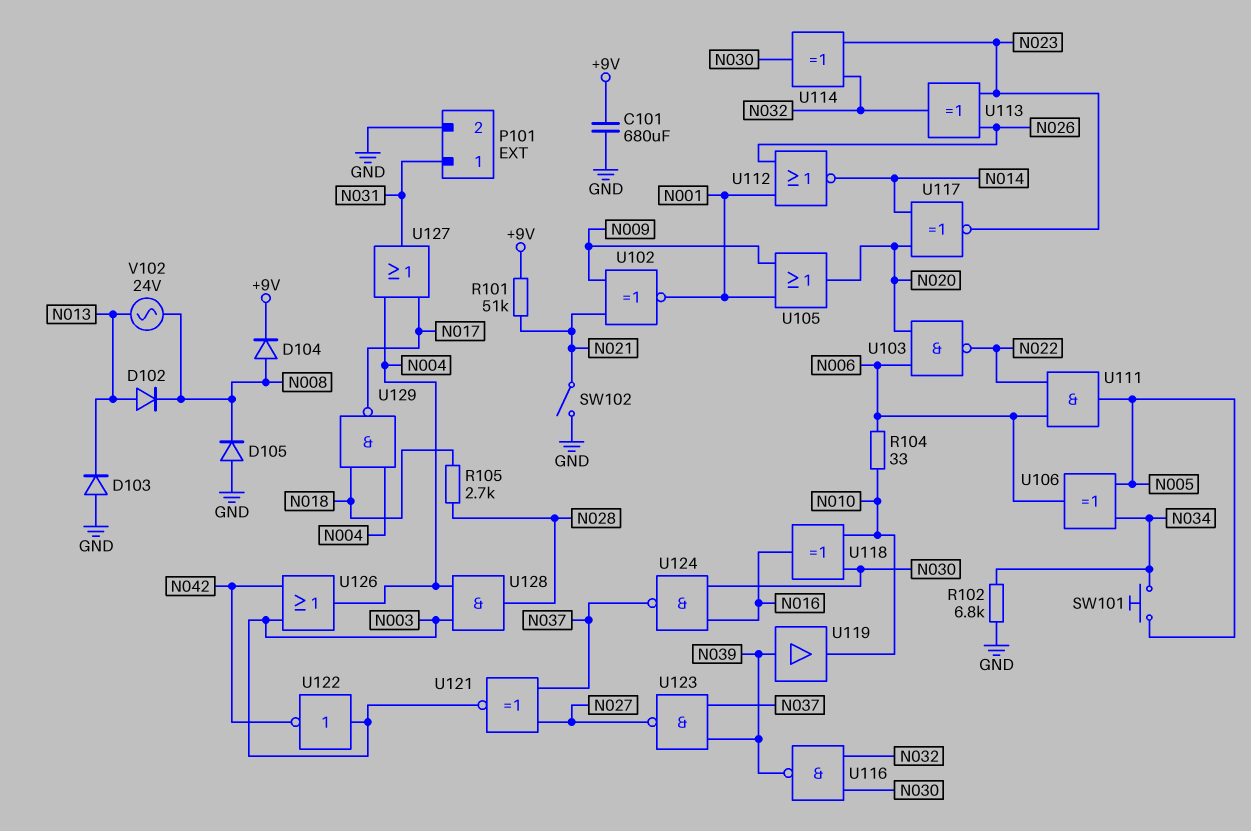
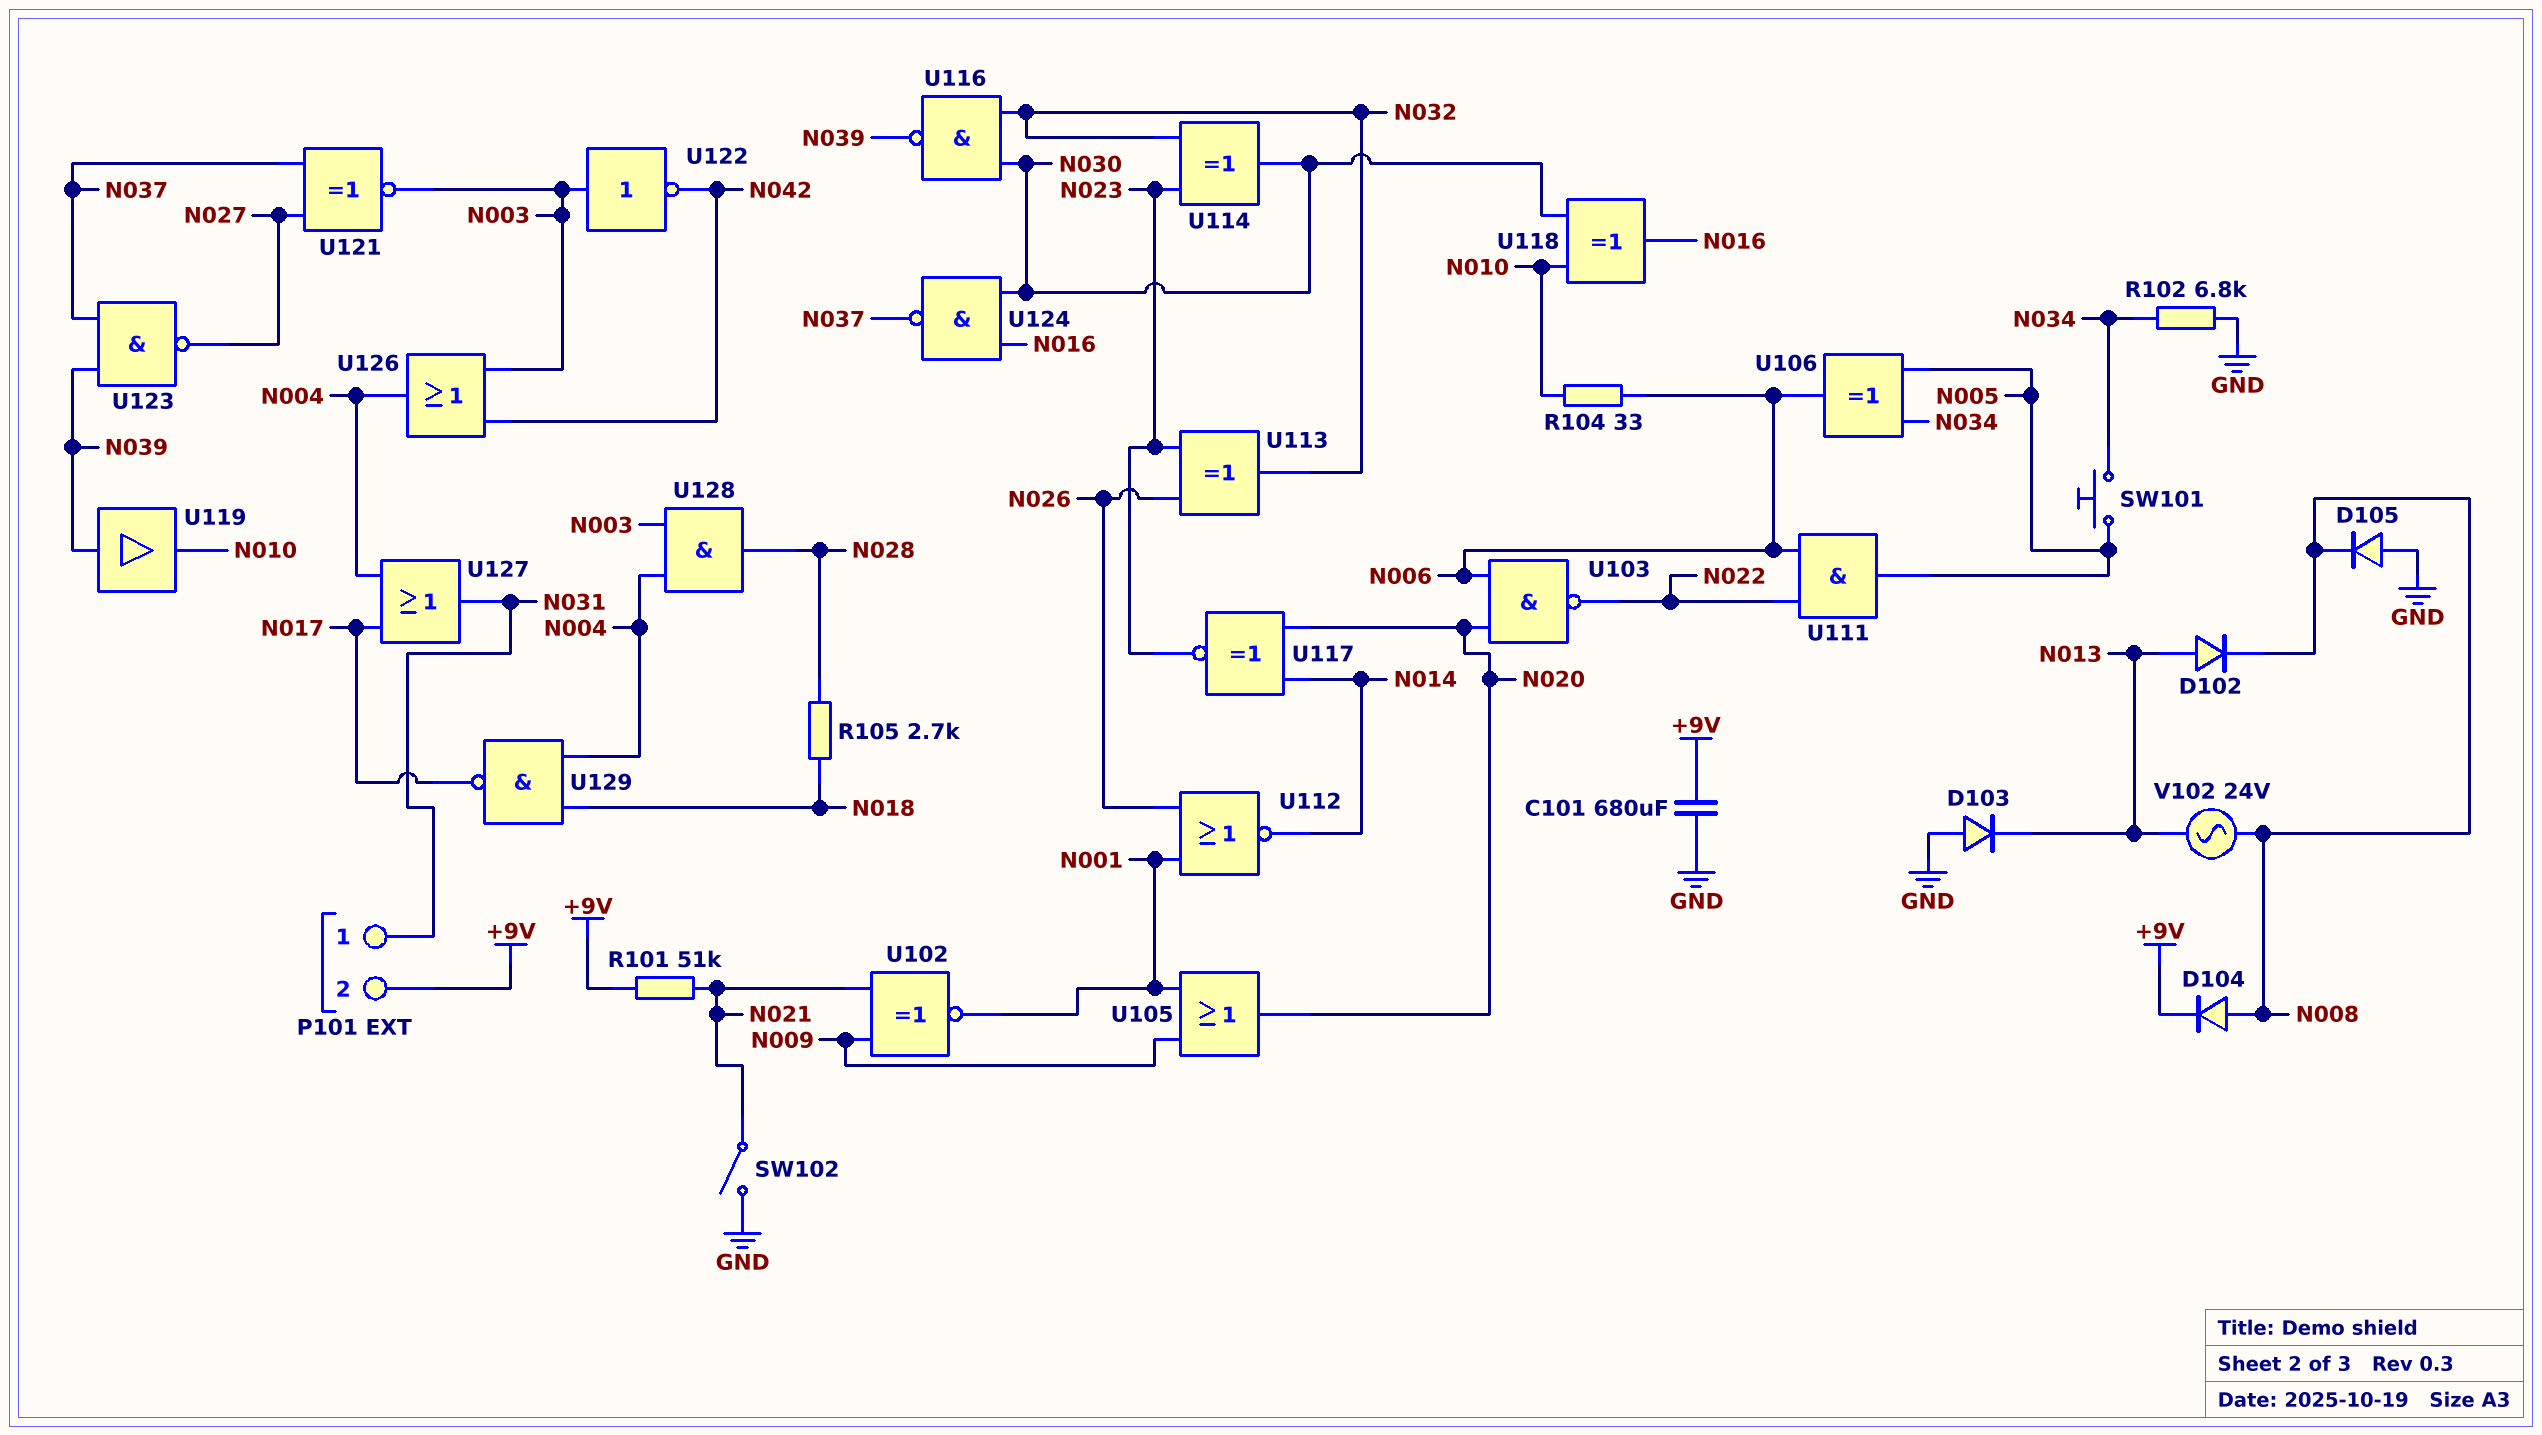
P101 pin 2: GND -> +9V

